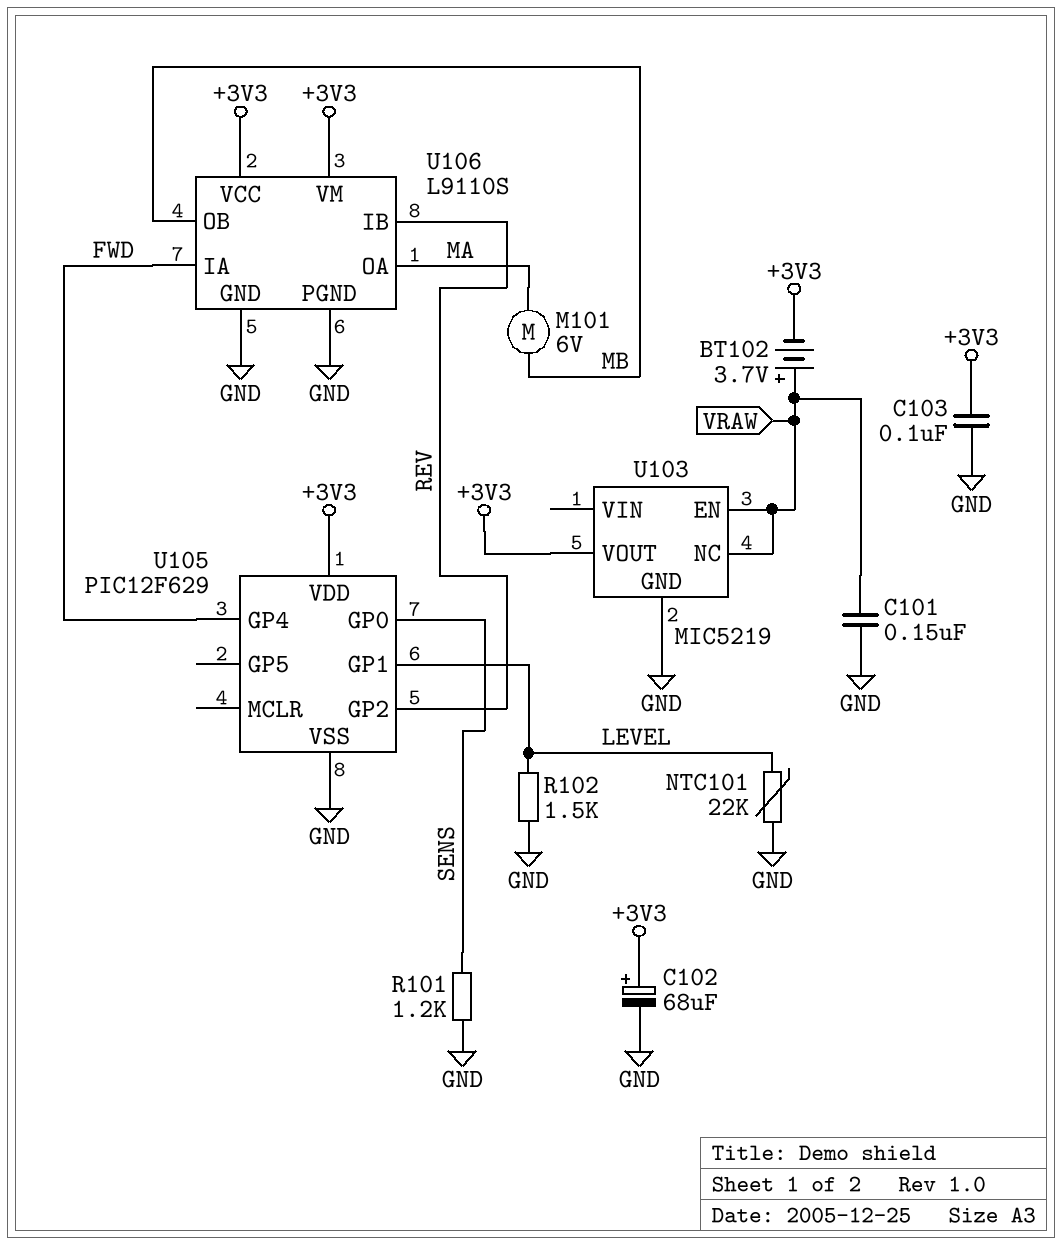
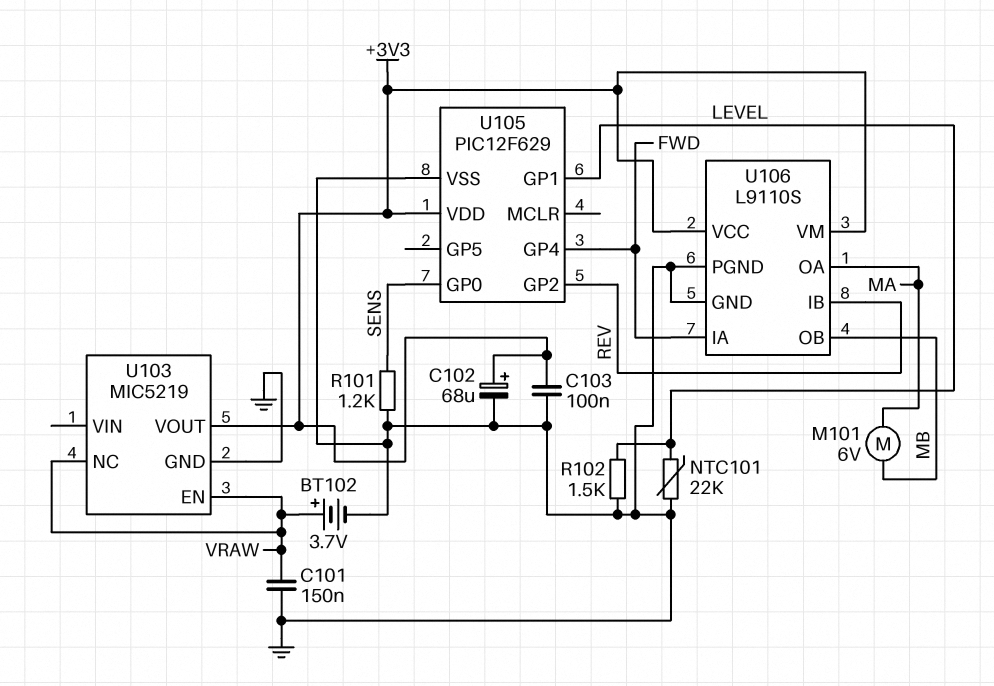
BT102: 3.7V (plus VRAW, minus +3V3) -> 3.7V (plus VRAW, minus GND)

